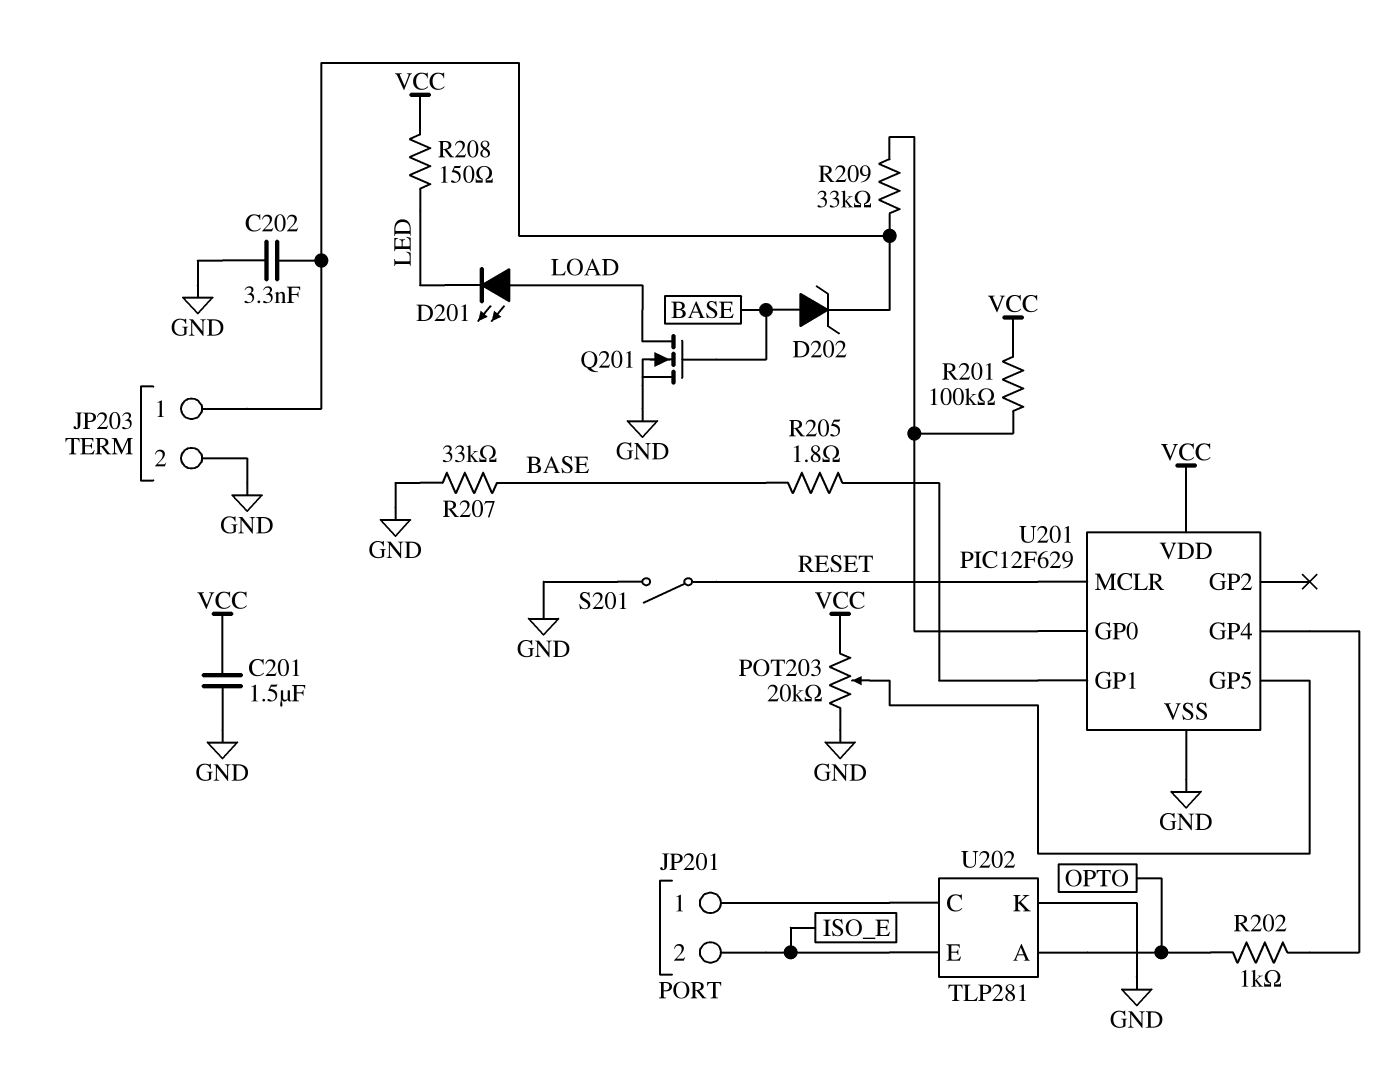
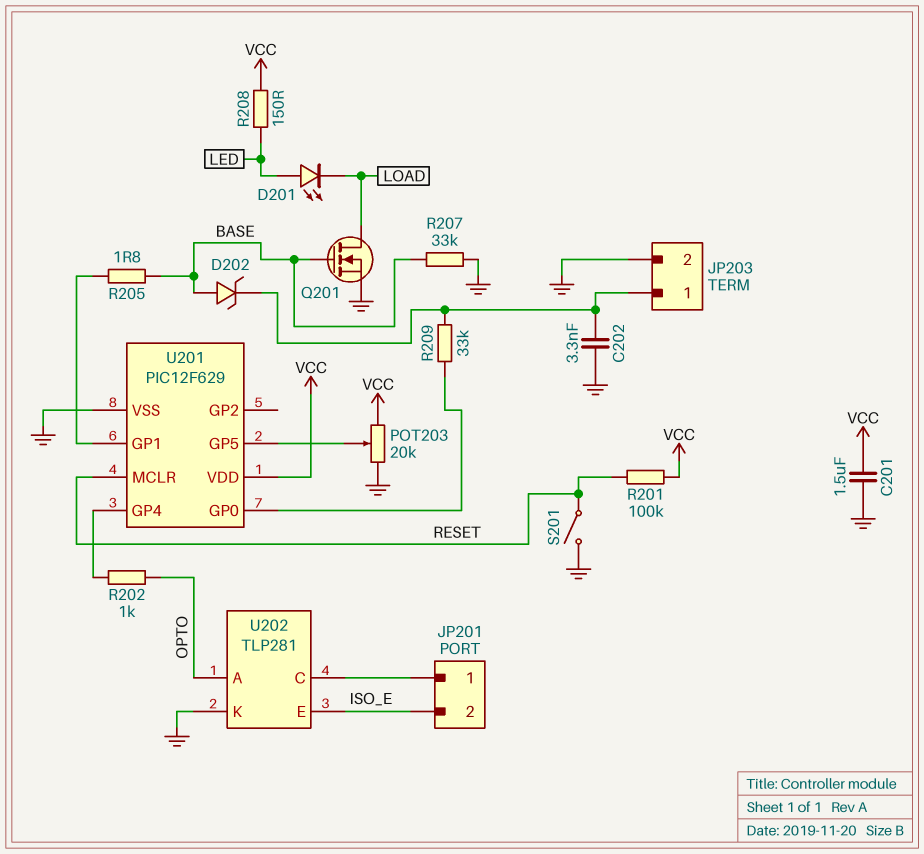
D201: LED (A LOAD, K LED) -> LED (A LED, K LOAD)
R201: 100k (U201/GP0, VCC) -> 100k (RESET, VCC)

